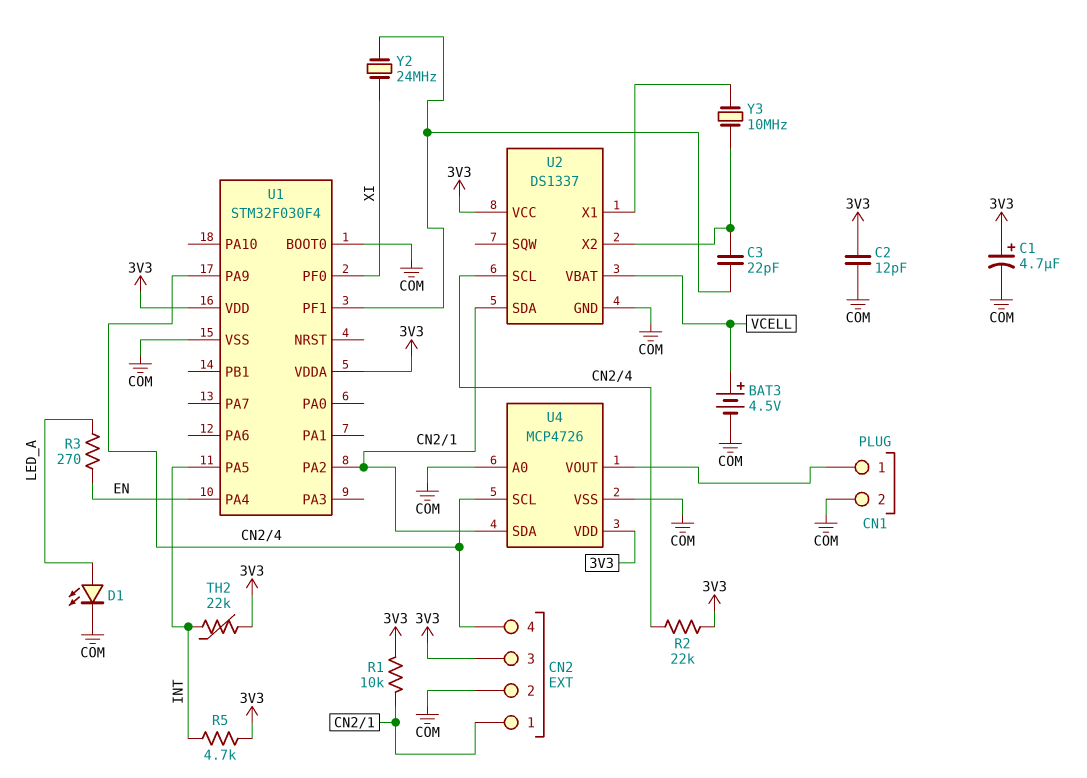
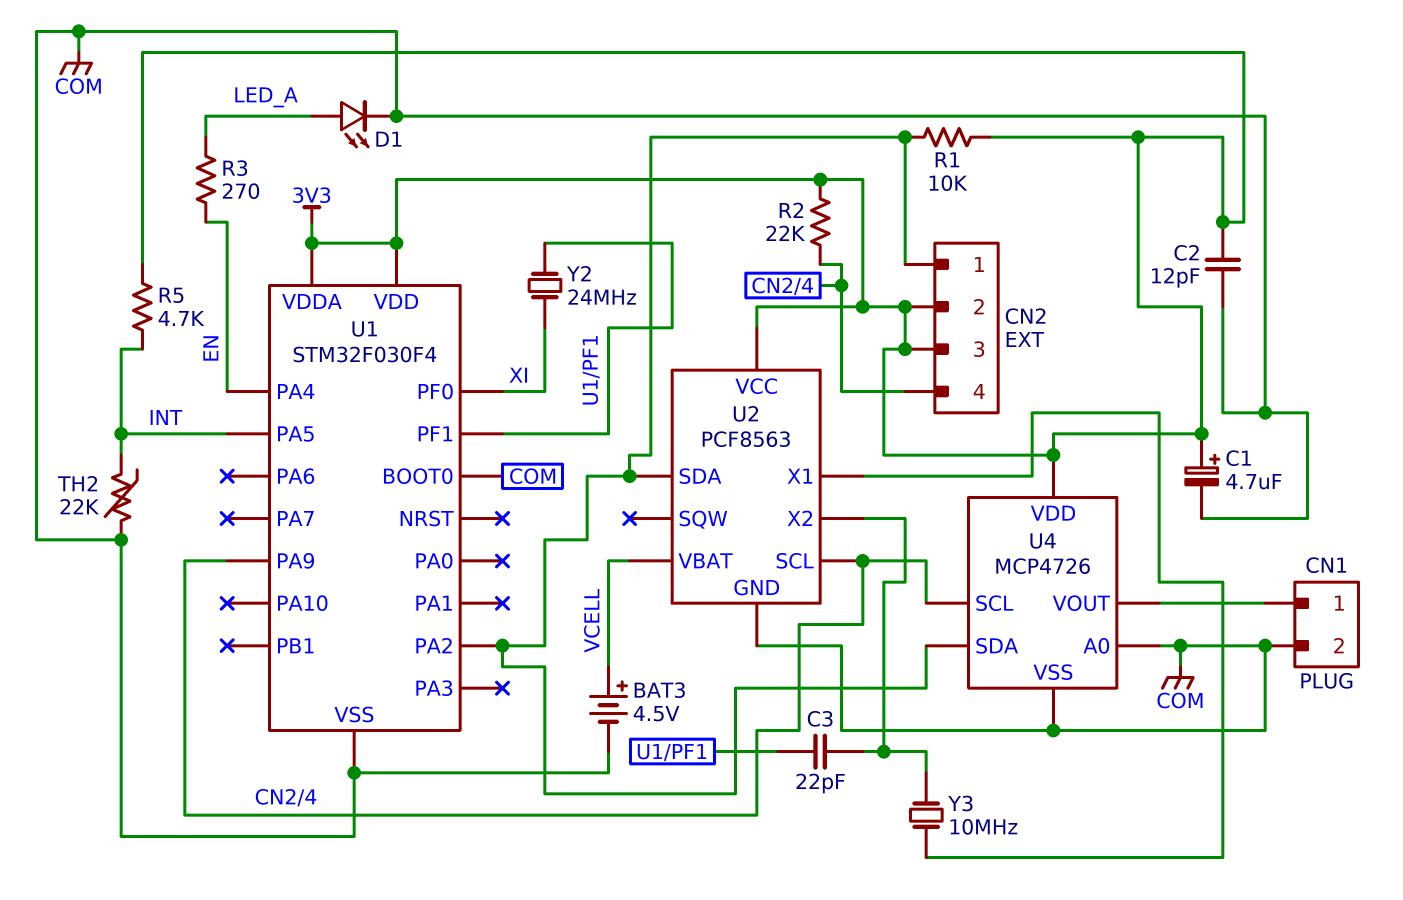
CN2 pin 2: COM -> 3V3
TH2: 22k (3V3, INT) -> 22k (COM, INT)
U2: DS1337 -> PCF8563

